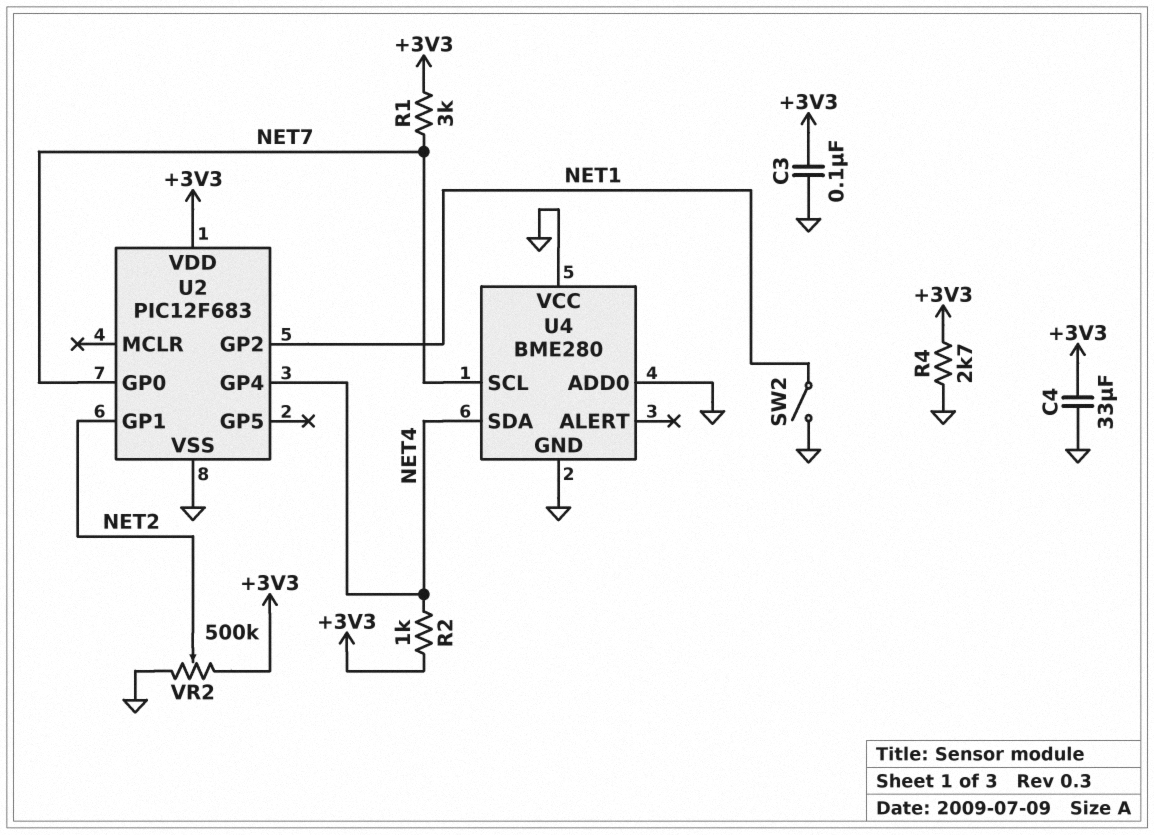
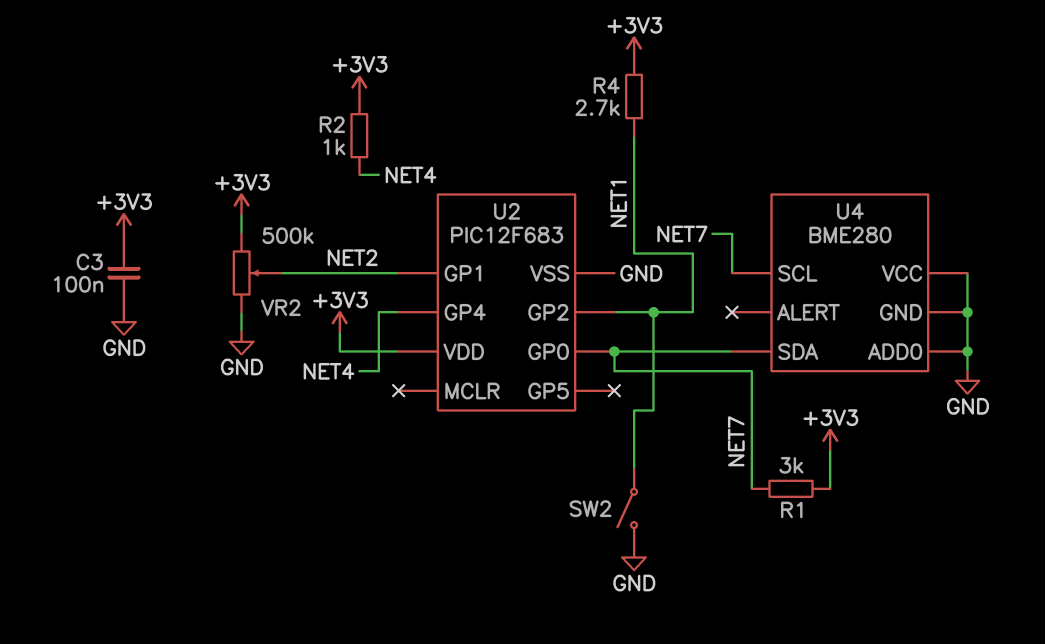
C4: 33uF (+3V3, GND) -> none
R4: 2.7k (+3V3, GND) -> 2.7k (+3V3, NET1)
U4 pin SDA: NET4 -> NET7

